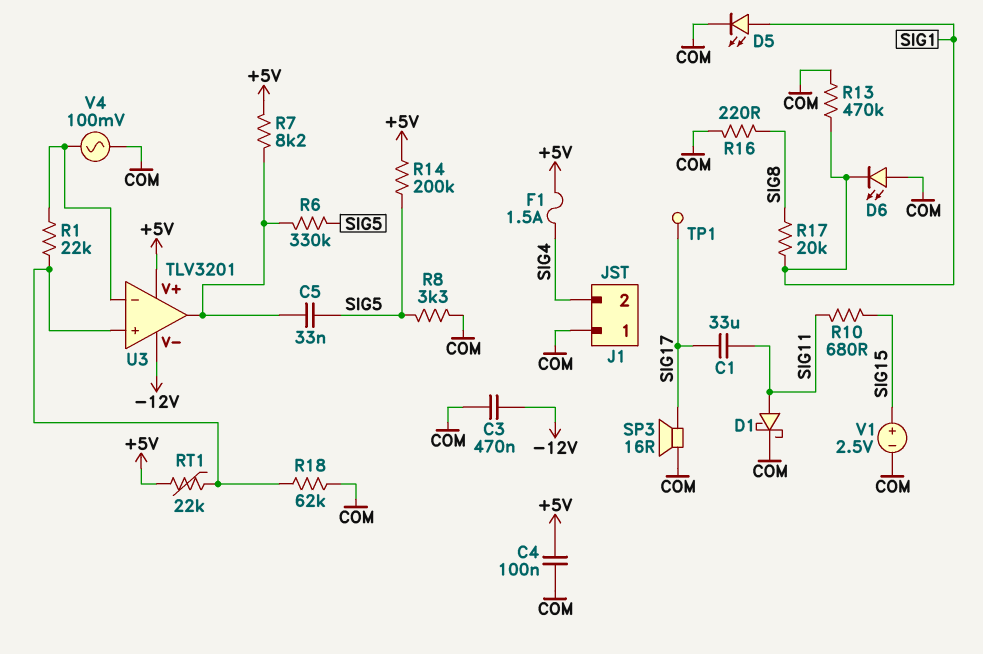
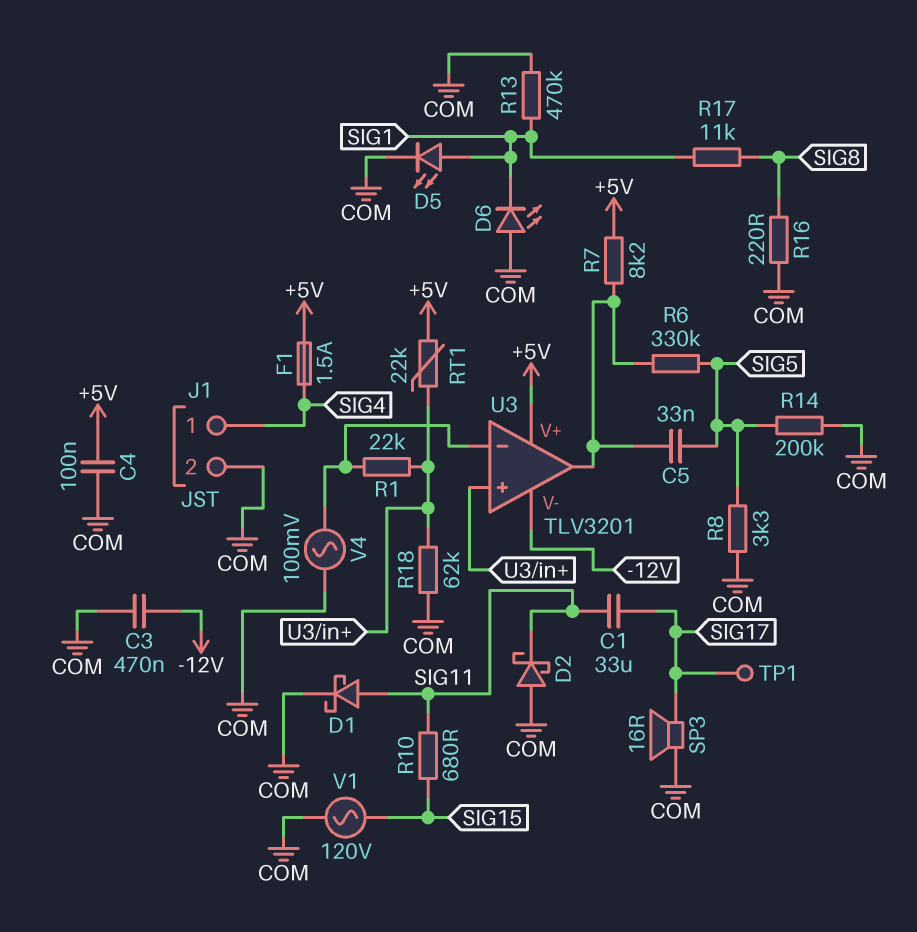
D2: none -> schottky (A COM, K SIG11)
J1 pin 1: COM -> SIG4
J1 pin 2: SIG4 -> COM
R14: 200k (+5V, SIG5) -> 200k (COM, SIG5)
R17: 20k (SIG1, SIG8) -> 11k (SIG1, SIG8)
V1: 2.5V (plus SIG15, minus COM) -> AC 120V (COM, SIG15)

